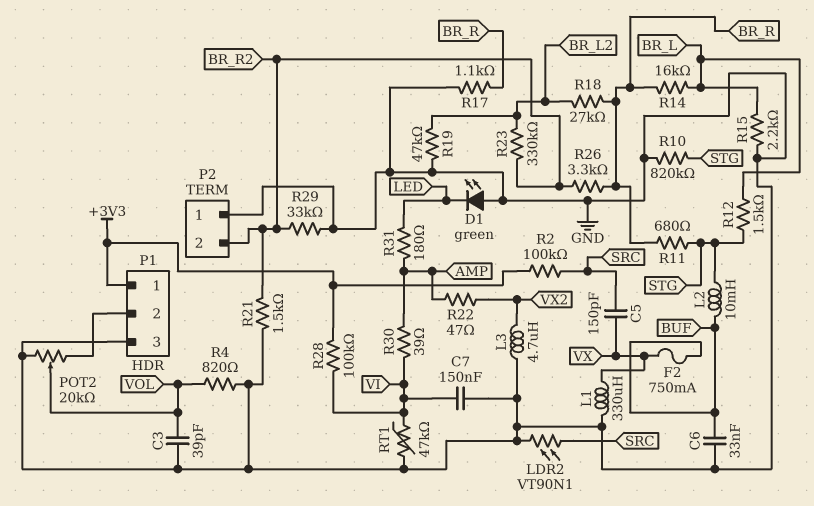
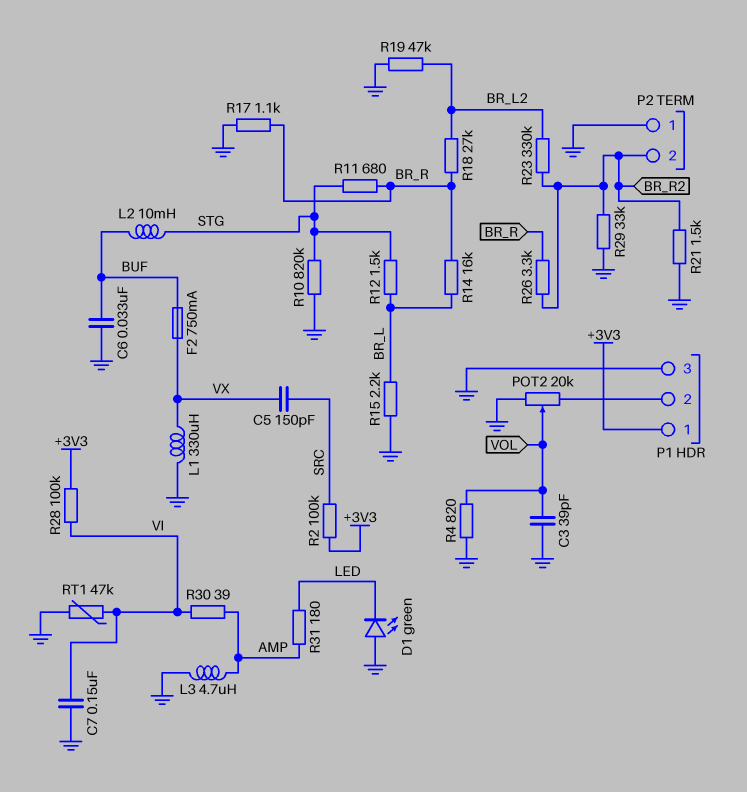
L3: 4.7uH (GND, VX2) -> 4.7uH (AMP, GND)
LDR2: VT90N1 (GND, SRC) -> none
R22: 47 (AMP, VX2) -> none

